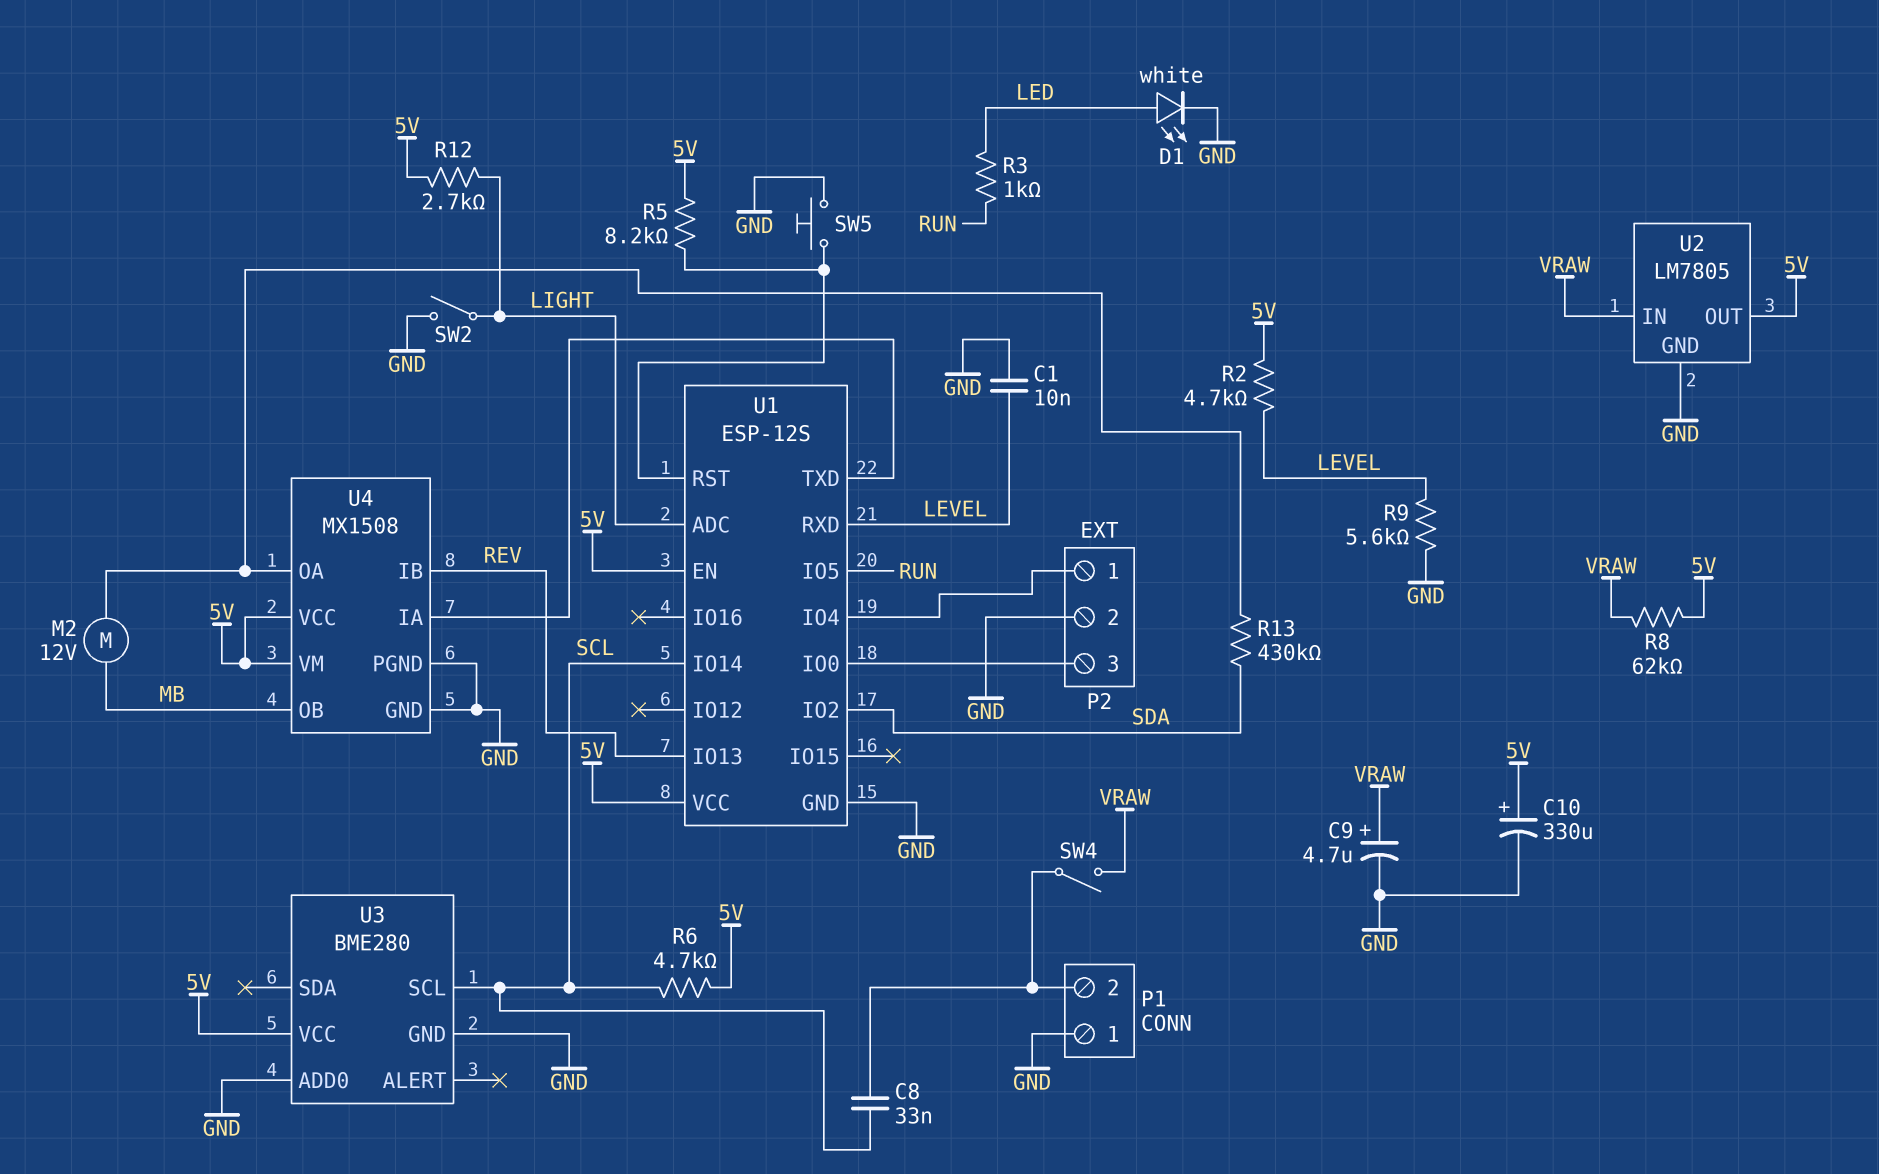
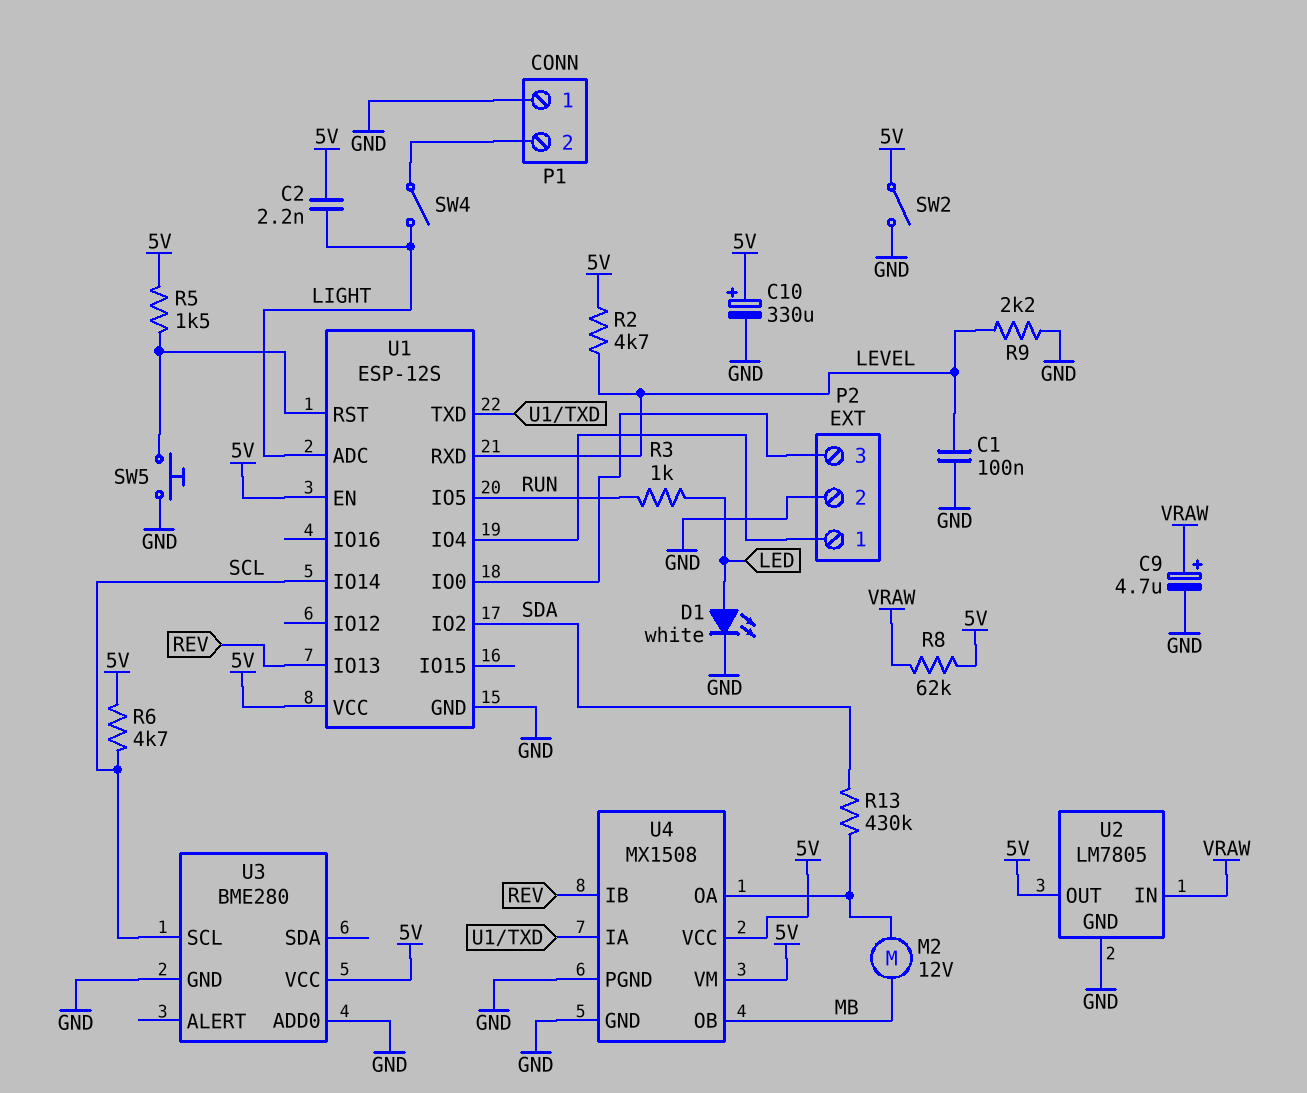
C1: 10nF (GND, LEVEL) -> 100nF (GND, LEVEL)
C2: none -> 2.2nF (5V, LIGHT)
C8: 33nF (P1/2, SCL) -> none
R5: 8.2k (5V, U1/RST) -> 1.5k (5V, U1/RST)
R9: 5.6k (GND, LEVEL) -> 2.2k (GND, LEVEL)
R12: 2.7k (5V, LIGHT) -> none
SW2: switch (GND, LIGHT) -> switch (5V, GND)
SW4: switch (P1/2, VRAW) -> switch (LIGHT, P1/2)

